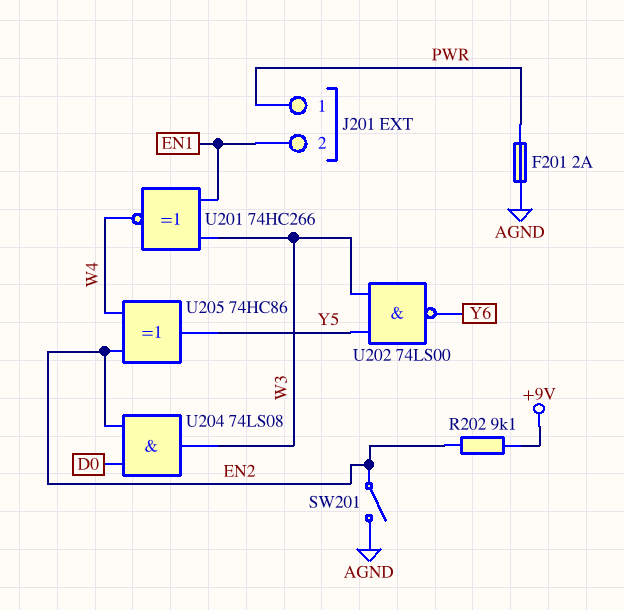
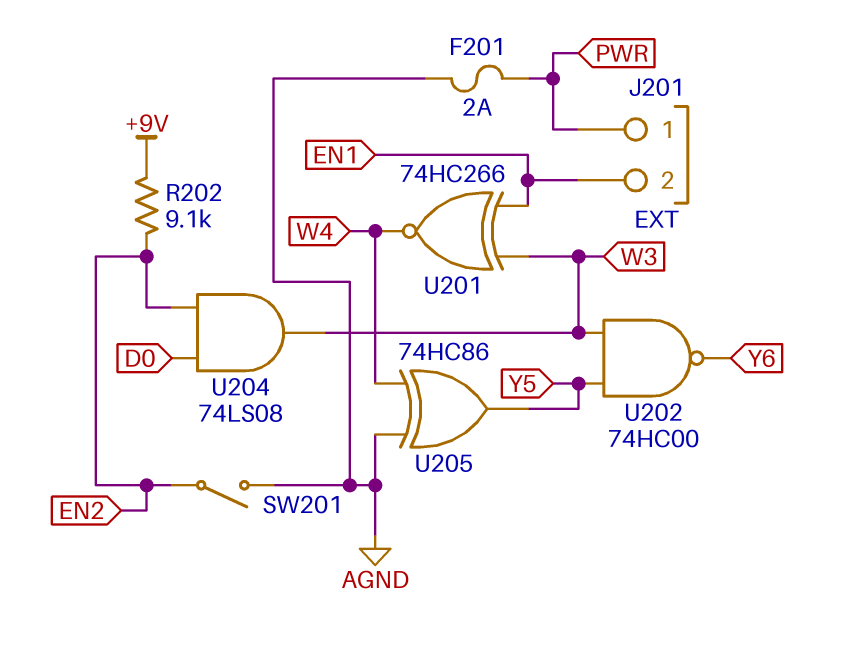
U202: NAND 74LS00 (in W3, in Y5, out Y6) -> NAND 74HC00 (in W3, in Y5, out Y6)
U205: XOR 74HC86 (in EN2, in W4, out Y5) -> XOR 74HC86 (in AGND, in W4, out Y5)

